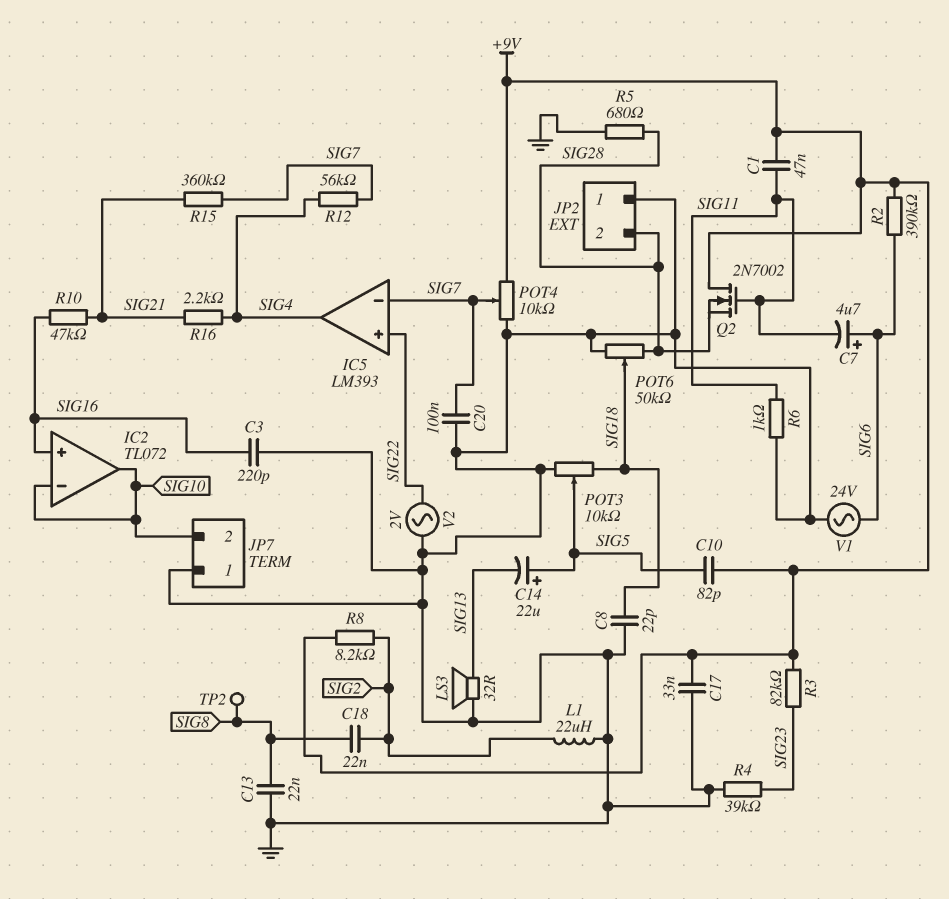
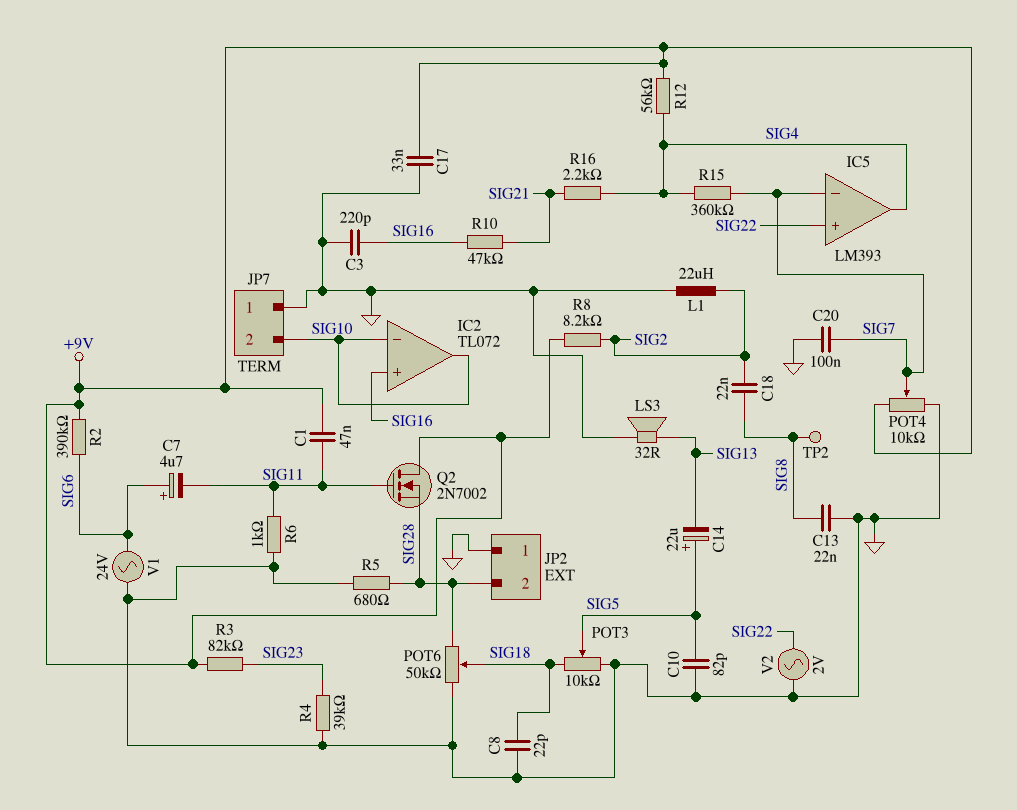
C10: 82pF (+9V, SIG5) -> 82pF (GND, SIG5)
R12: 56k (SIG4, SIG7) -> 56k (+9V, SIG4)
R15: 360k (SIG7, SIG21) -> 360k (SIG4, SIG7)

